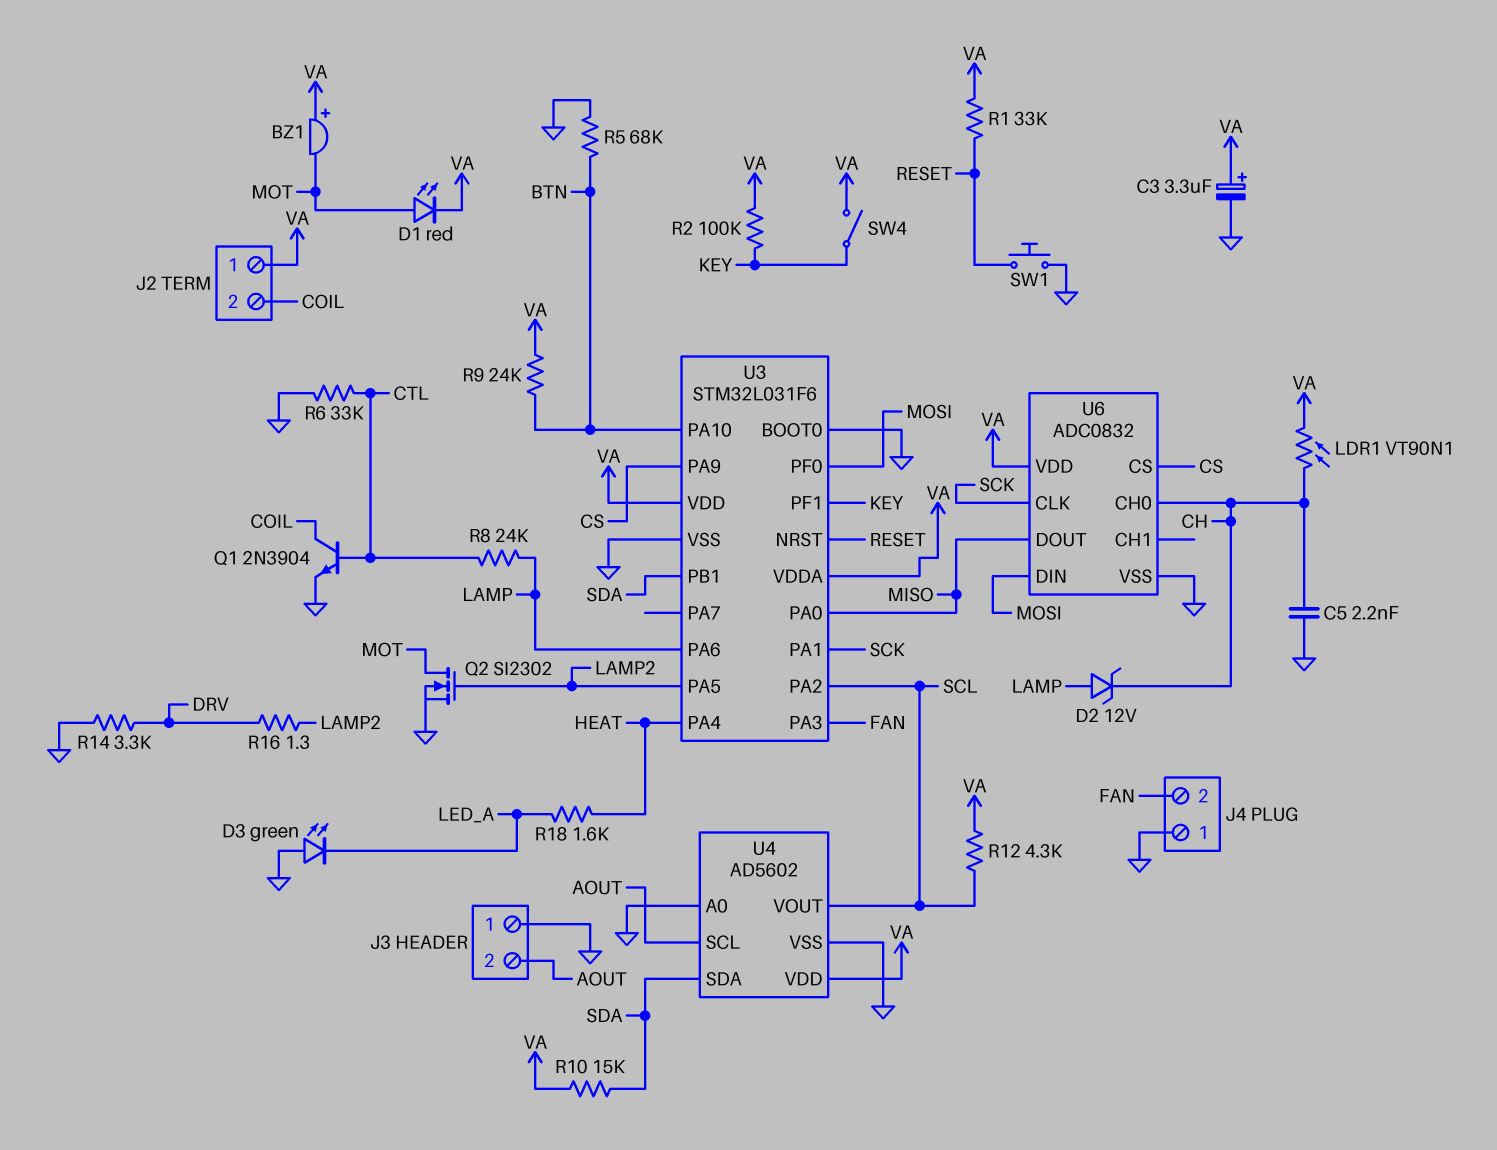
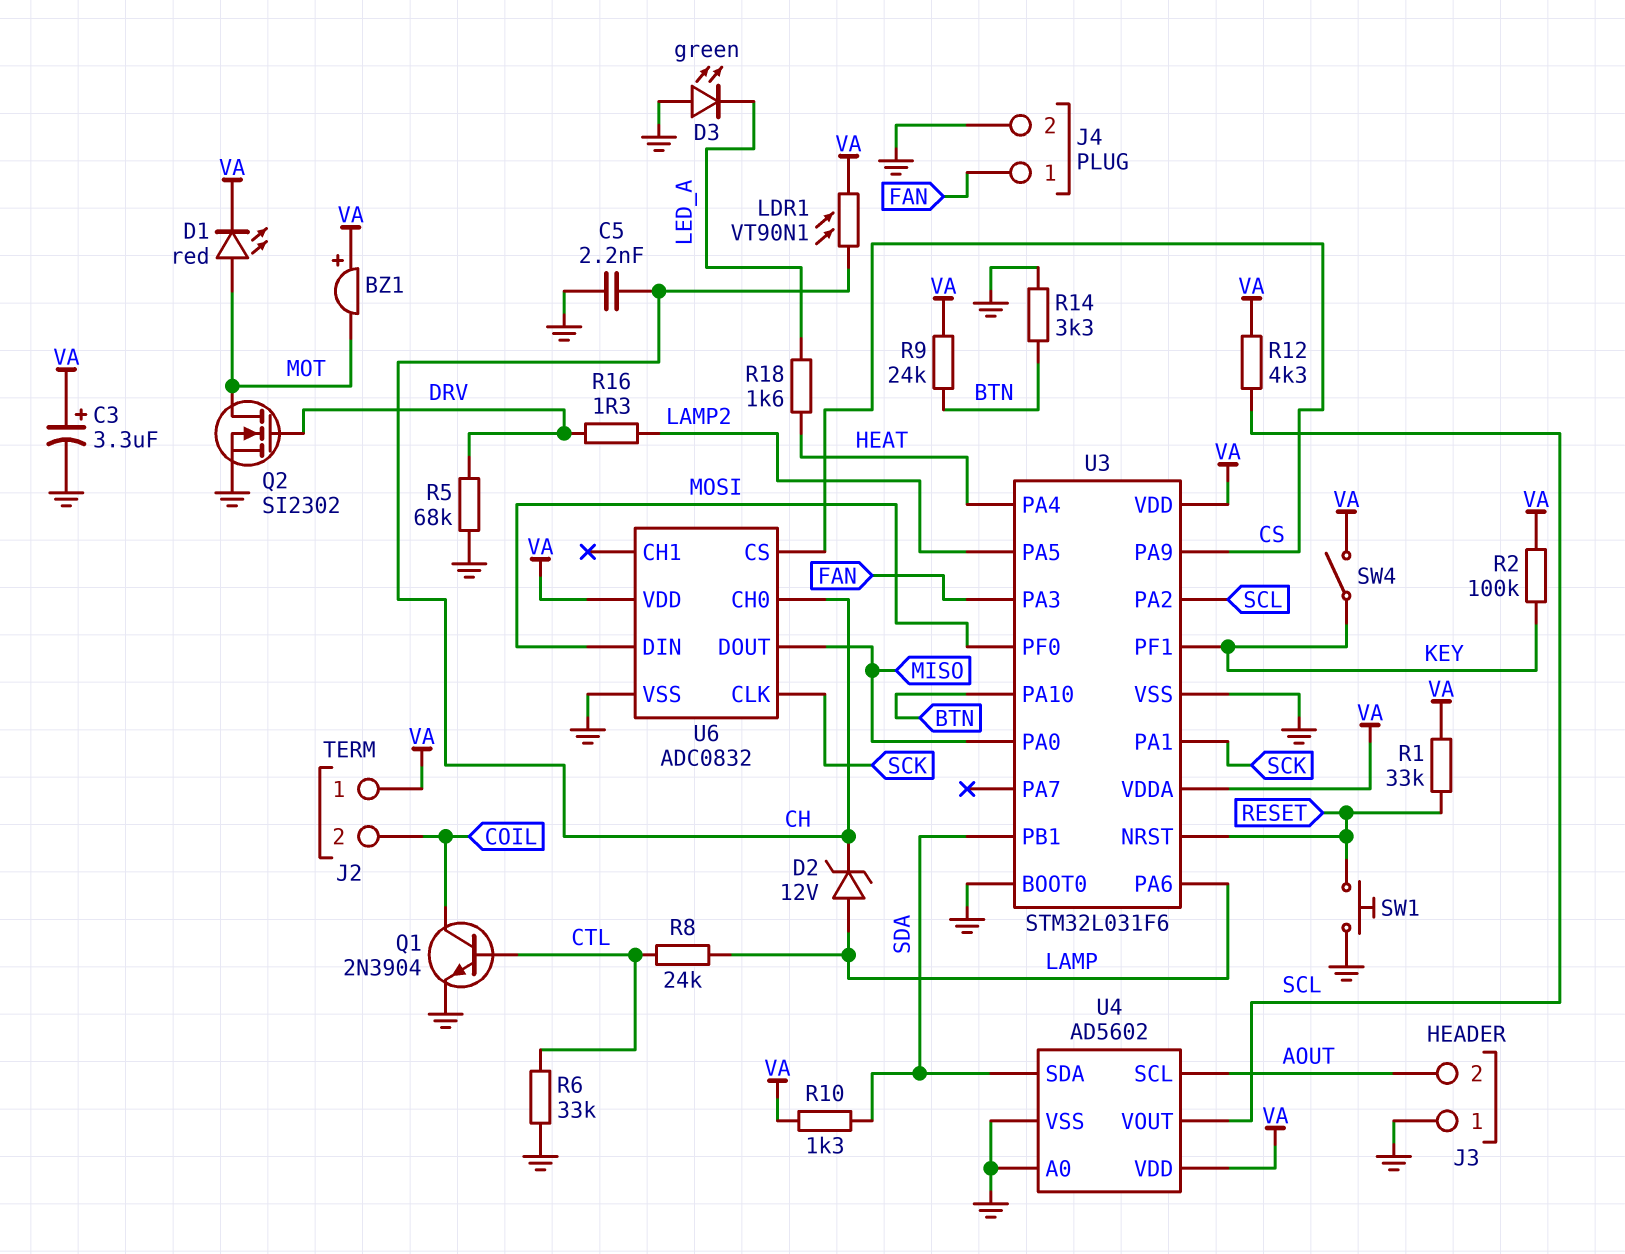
J4 pin 1: GND -> FAN
J4 pin 2: FAN -> GND
Q2: NMOS SI2302 (G LAMP2, D MOT, S GND) -> NMOS SI2302 (G DRV, D MOT, S GND)
R5: 68k (BTN, GND) -> 68k (DRV, GND)
R10: 15k (SDA, VA) -> 1.3k (SDA, VA)
R14: 3.3k (DRV, GND) -> 3.3k (BTN, GND)

